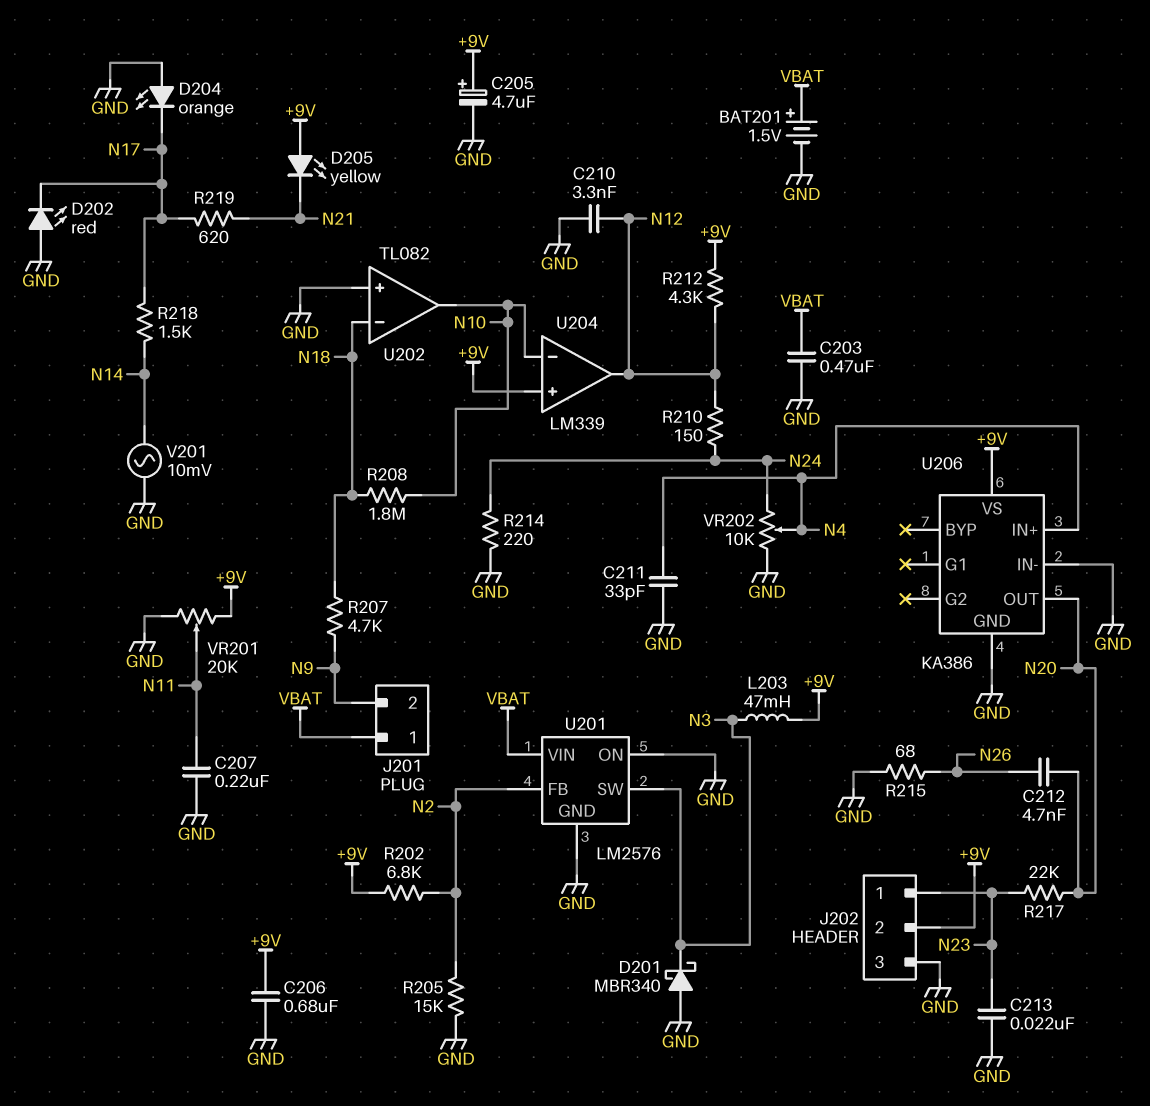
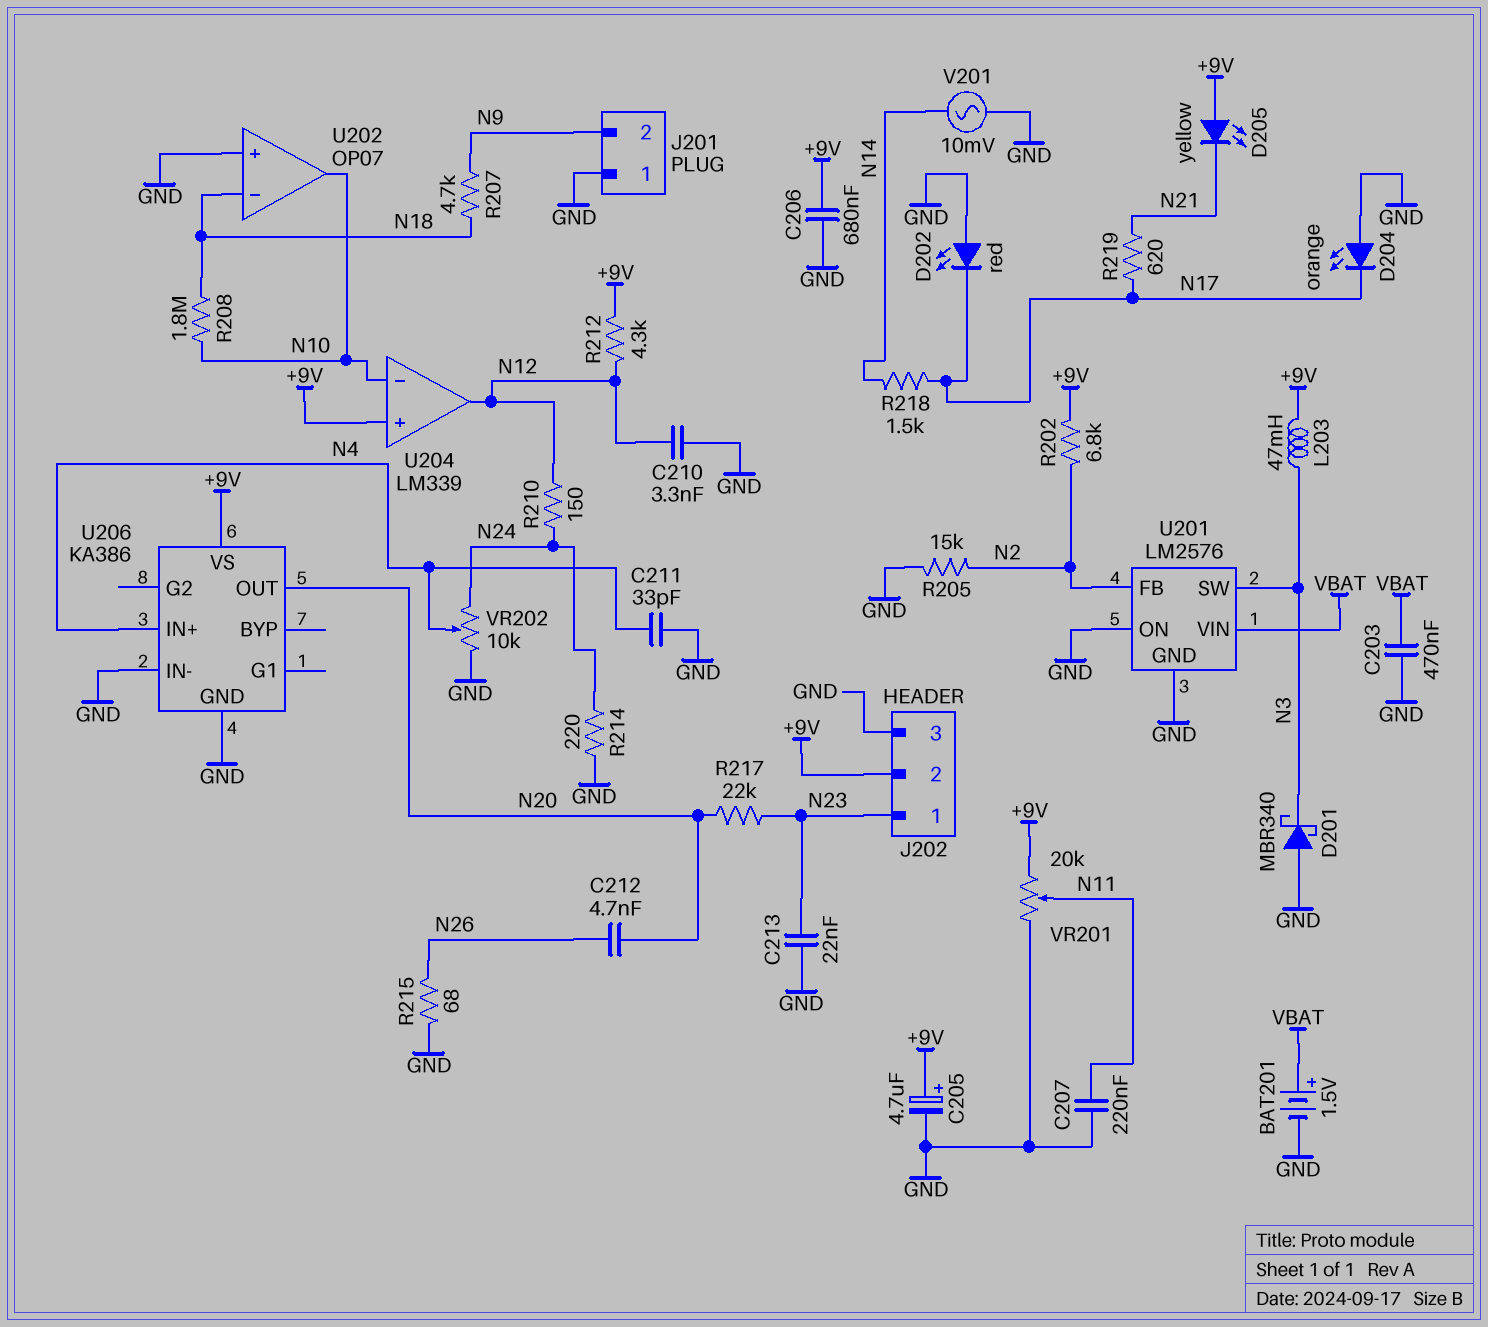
J201 pin 1: VBAT -> GND
U202: TL082 -> OP07

